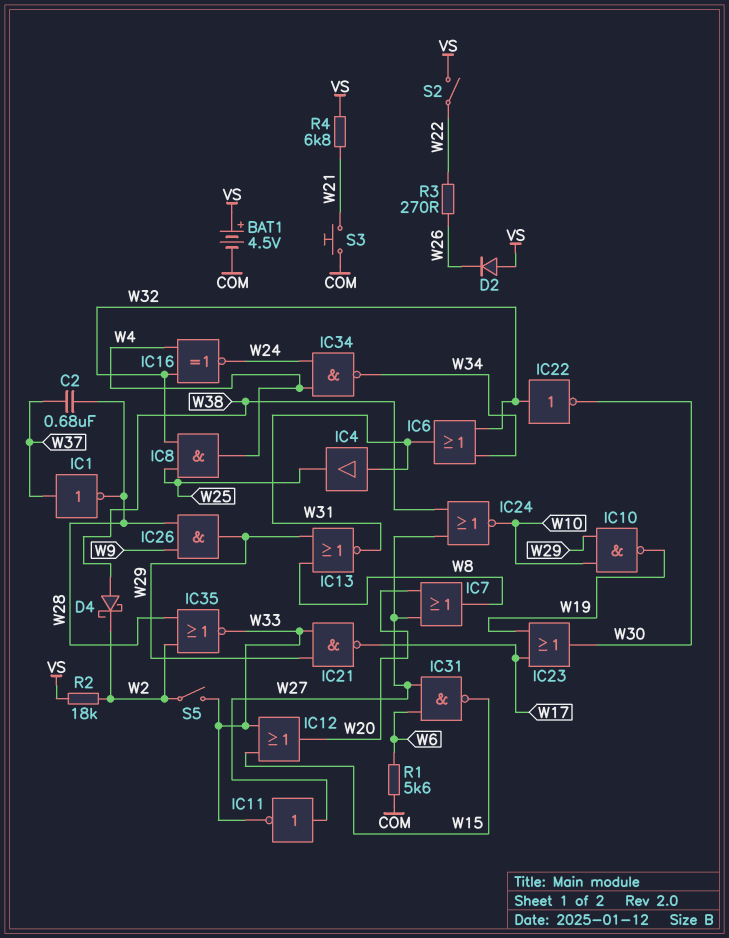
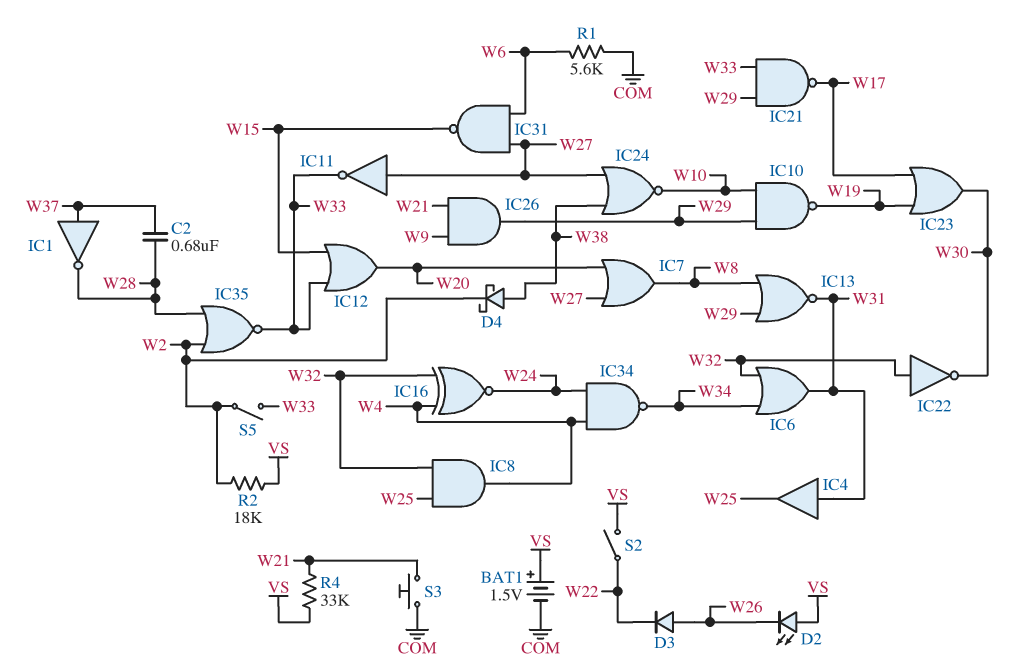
BAT1: 4.5V (plus VS, minus COM) -> 1.5V (plus VS, minus COM)
D2: diode (A VS, K W26) -> LED (A VS, K W26)
D3: none -> diode (A W26, K W22)
IC26: AND (in W9, in W28, out W29) -> AND (in W9, in W21, out W29)
R3: 270 (W22, W26) -> none
R4: 6.8k (VS, W21) -> 33k (VS, W21)

